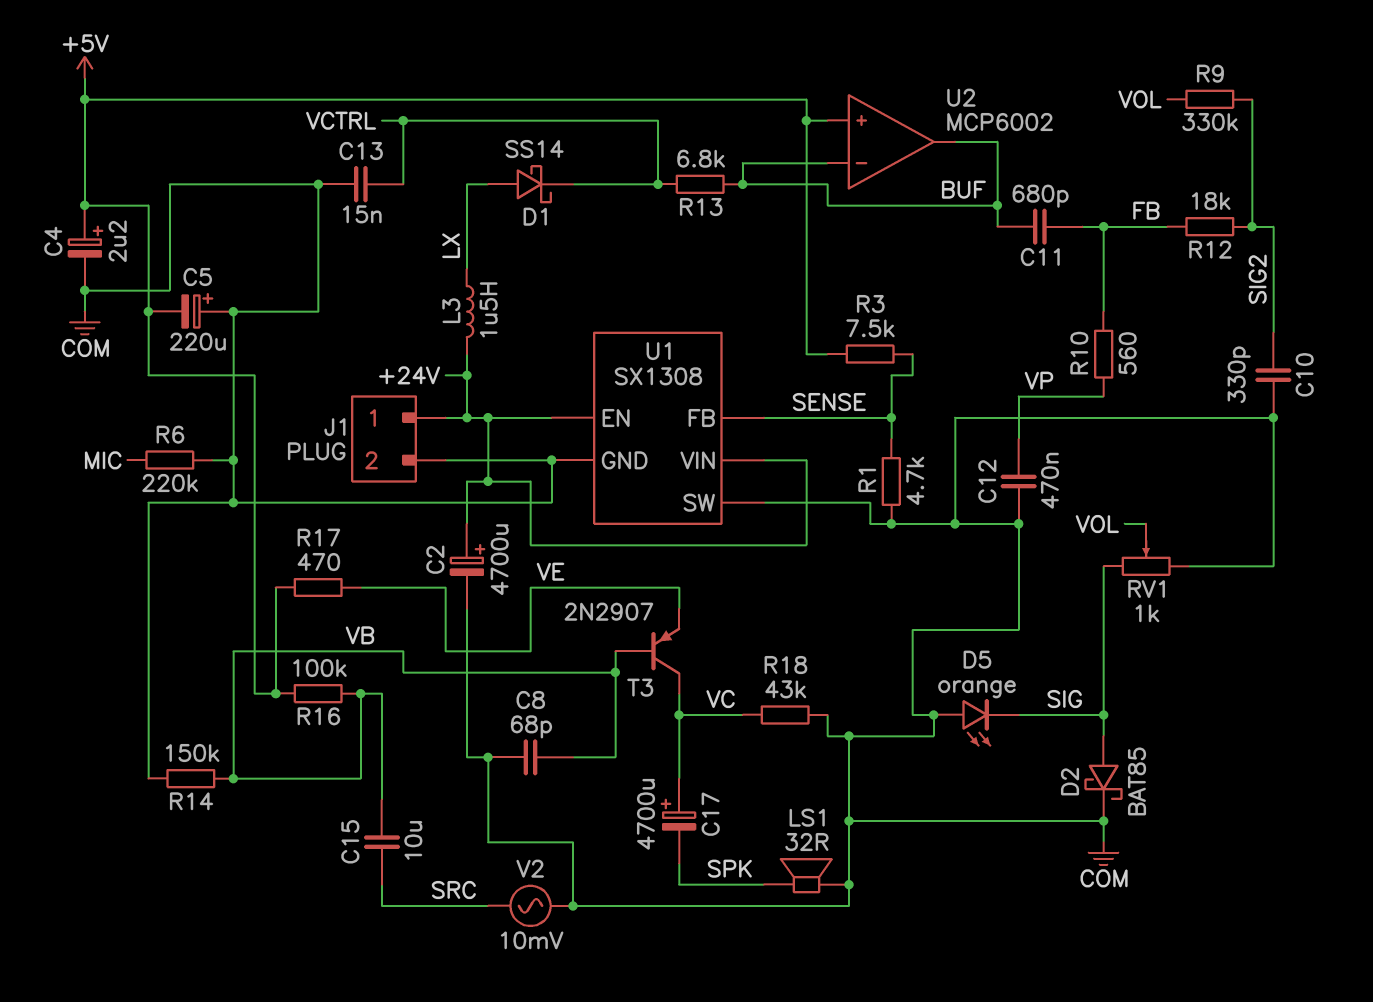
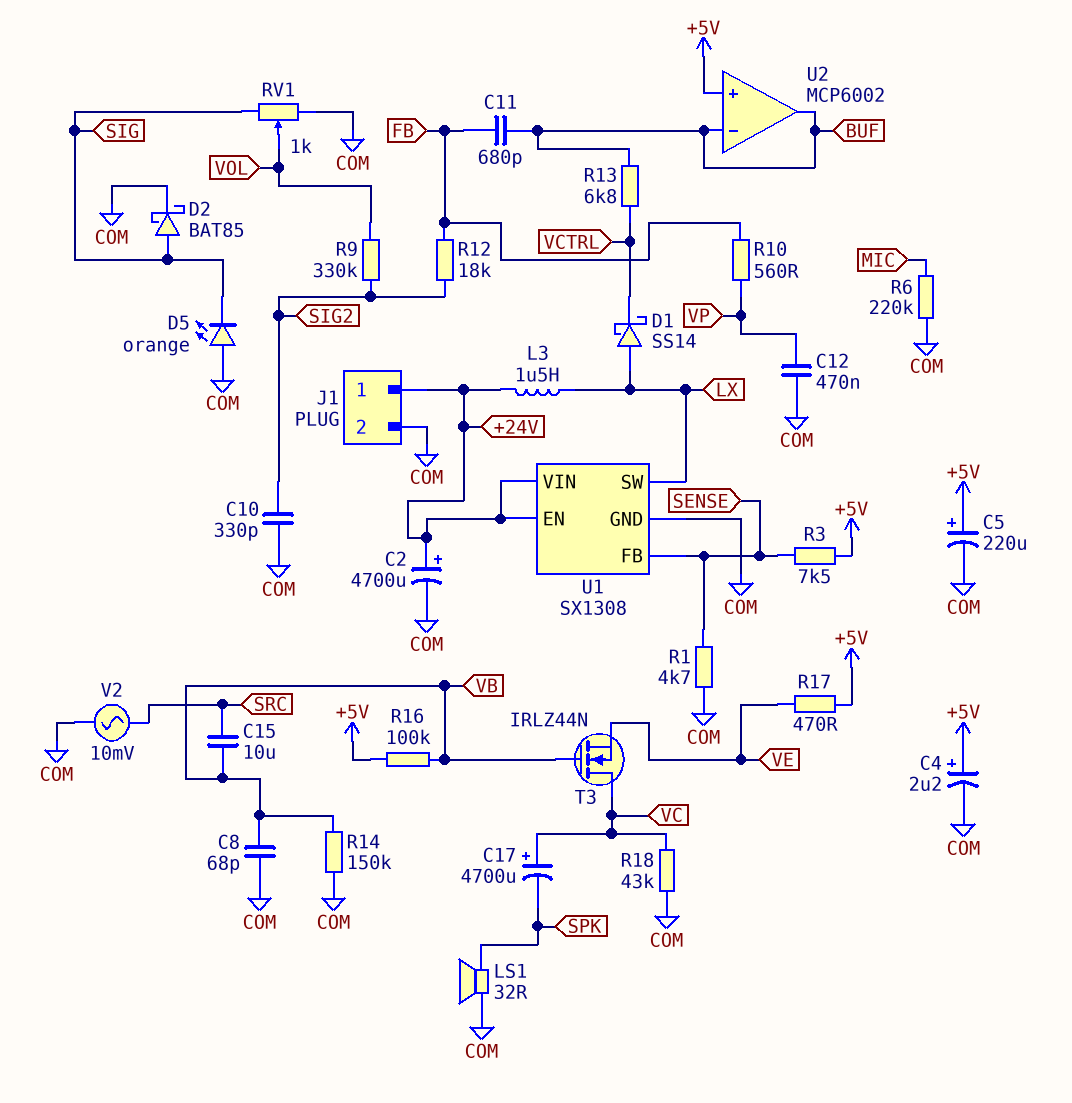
C5: 220uF (plus COM, minus +5V) -> 220uF (plus +5V, minus COM)
C13: 15nF (COM, VCTRL) -> none
T3: PNP 2N2907 (B VB, C VC, E VE) -> NMOS IRLZ44N (G VB, D VC, S VE)
U1 pin SW: COM -> LX

